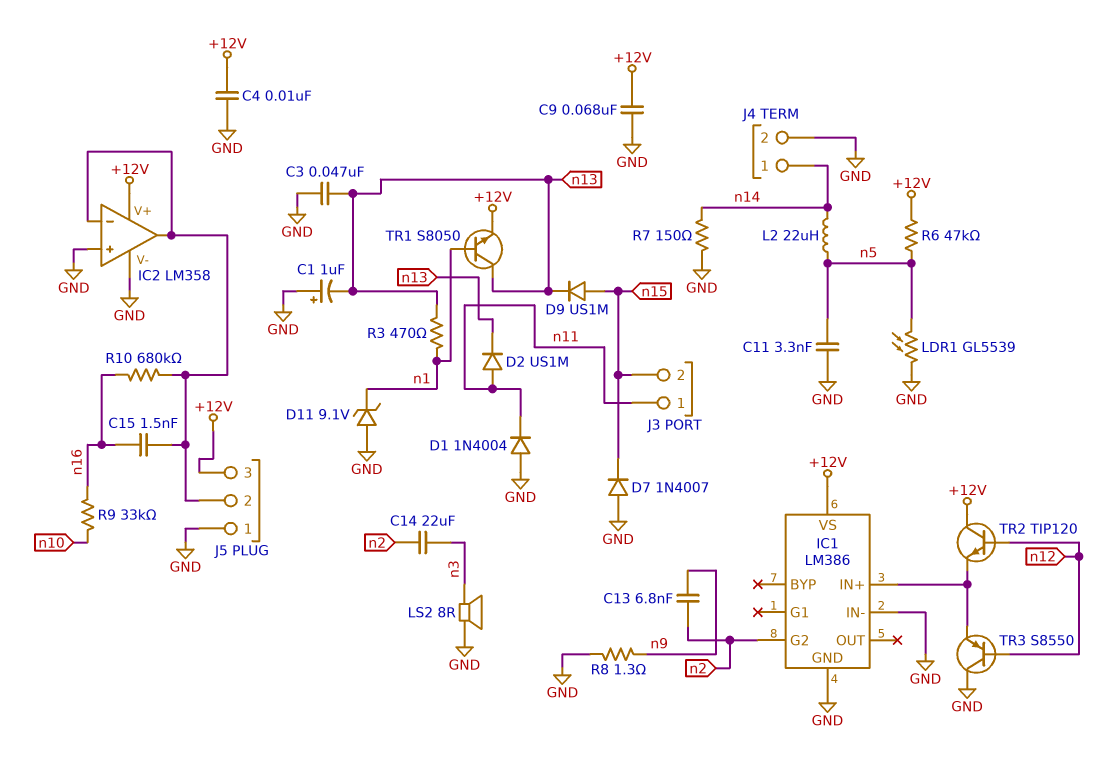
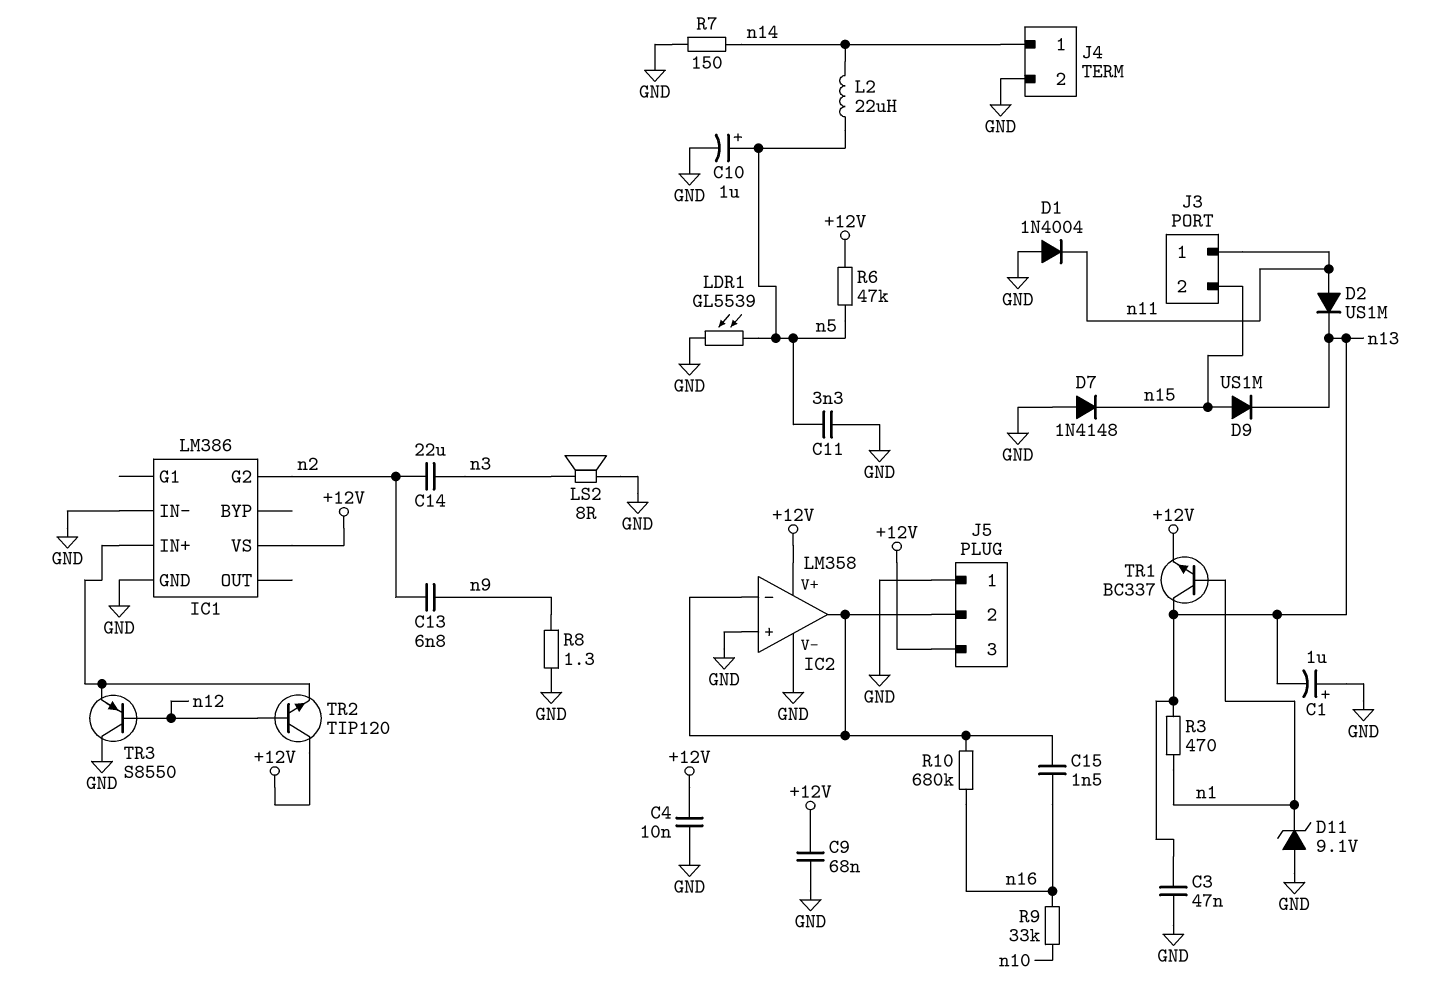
C10: none -> 1uF (plus n5, minus GND)
D7: diode 1N4007 (A GND, K n15) -> diode 1N4148 (A GND, K n15)
TR1: NPN S8050 (B n1, C n13, E +12V) -> NPN BC337 (B n1, C n13, E +12V)

